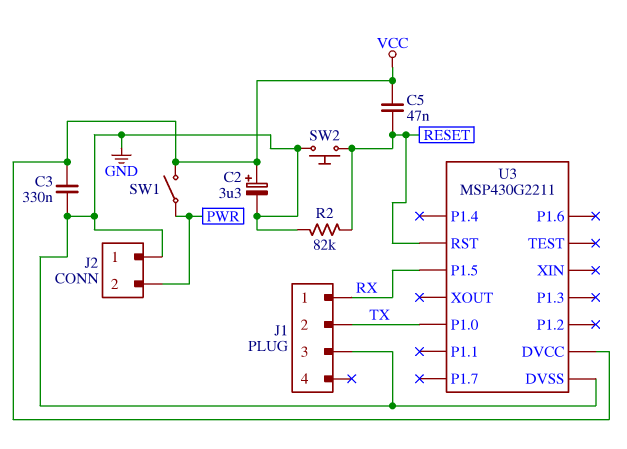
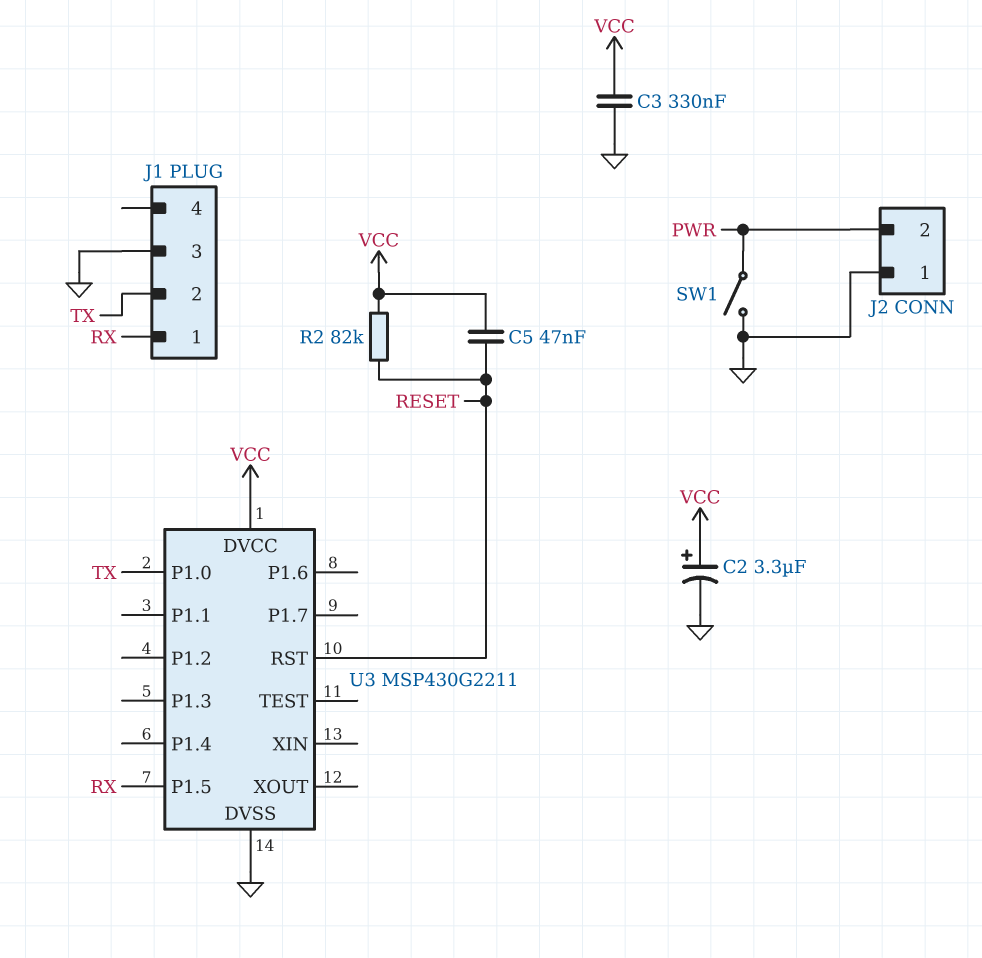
R2: 82k (GND, RESET) -> 82k (RESET, VCC)
SW1: switch (PWR, VCC) -> switch (GND, PWR)
SW2: button (GND, RESET) -> none

